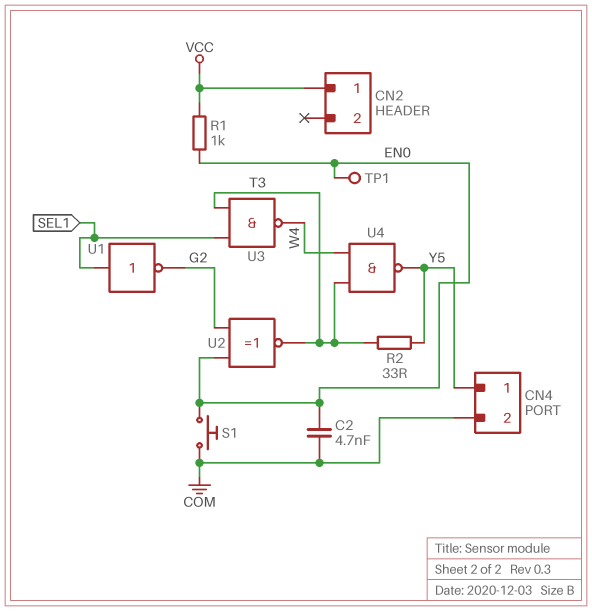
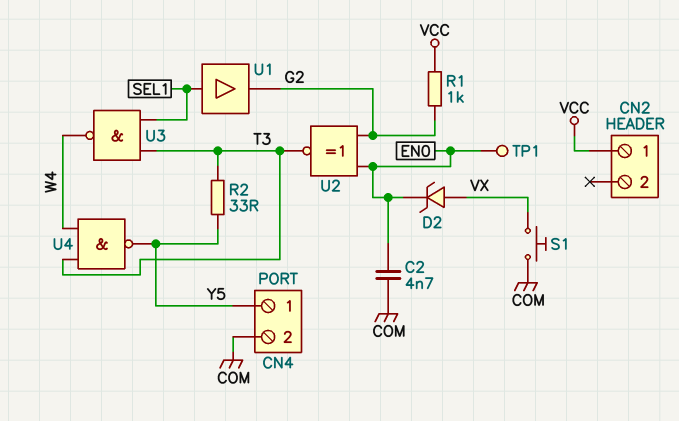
D2: none -> zener (A VX, K EN0)
R1: 1k (EN0, VCC) -> 1k (G2, VCC)
S1: button (COM, EN0) -> button (COM, VX)
U1: NOT (in SEL1, out G2) -> buffer (in SEL1, out G2)

